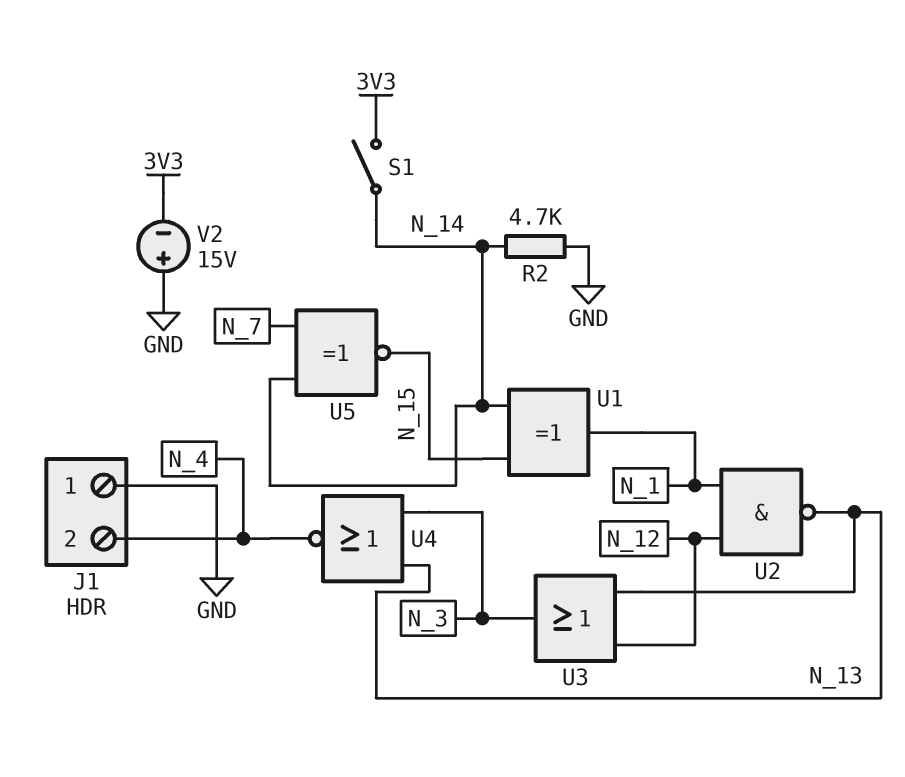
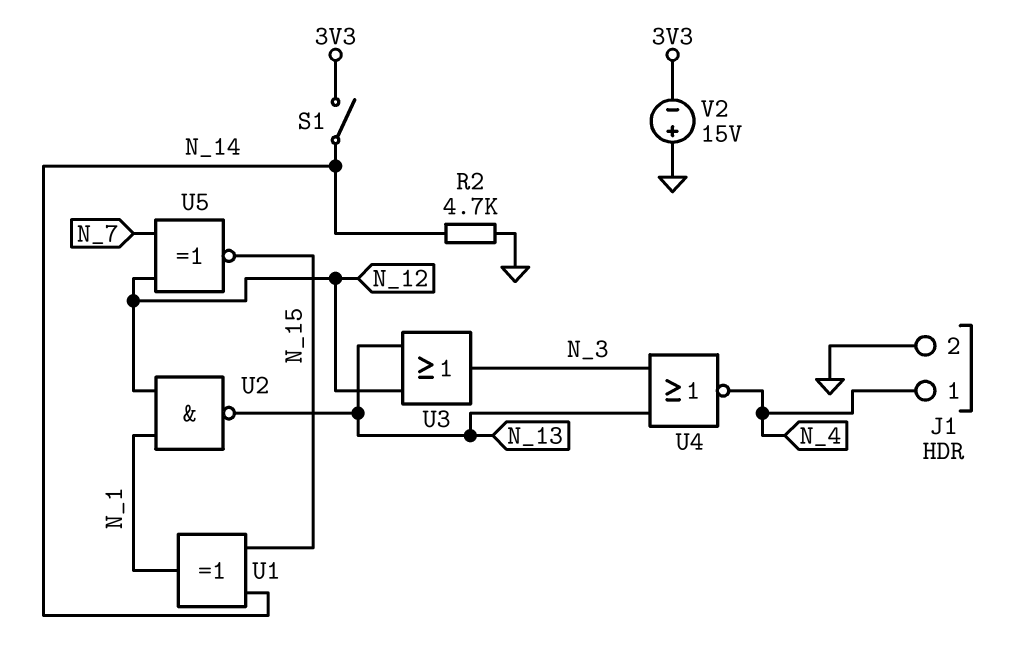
J1 pin 1: GND -> N_4
J1 pin 2: N_4 -> GND
U5: XNOR (in N_7, in N_14, out N_15) -> XNOR (in N_7, in N_12, out N_15)

